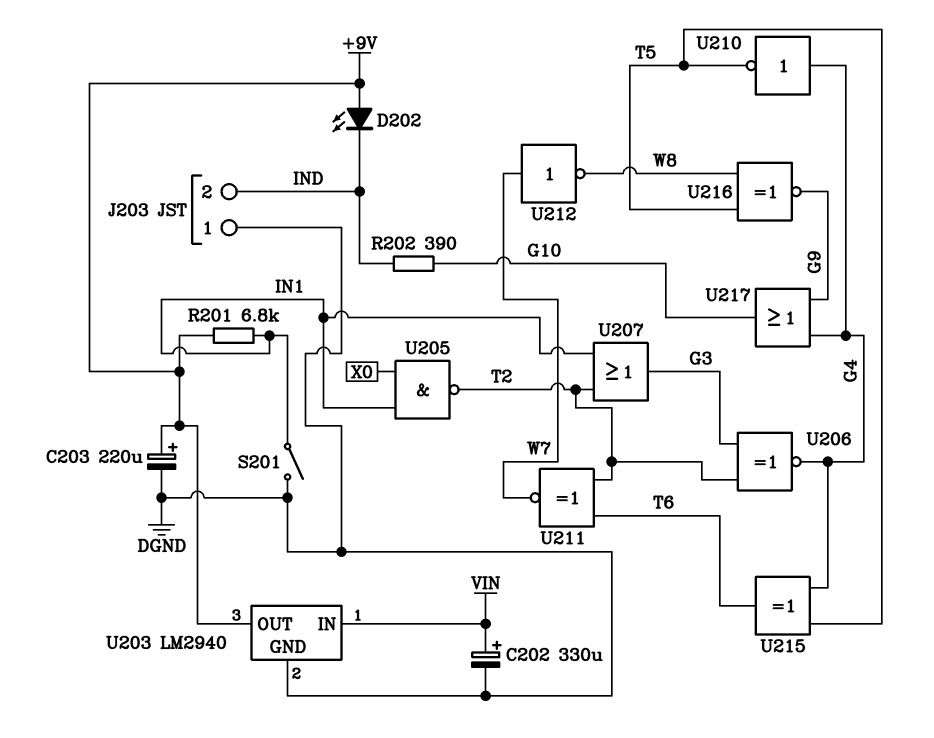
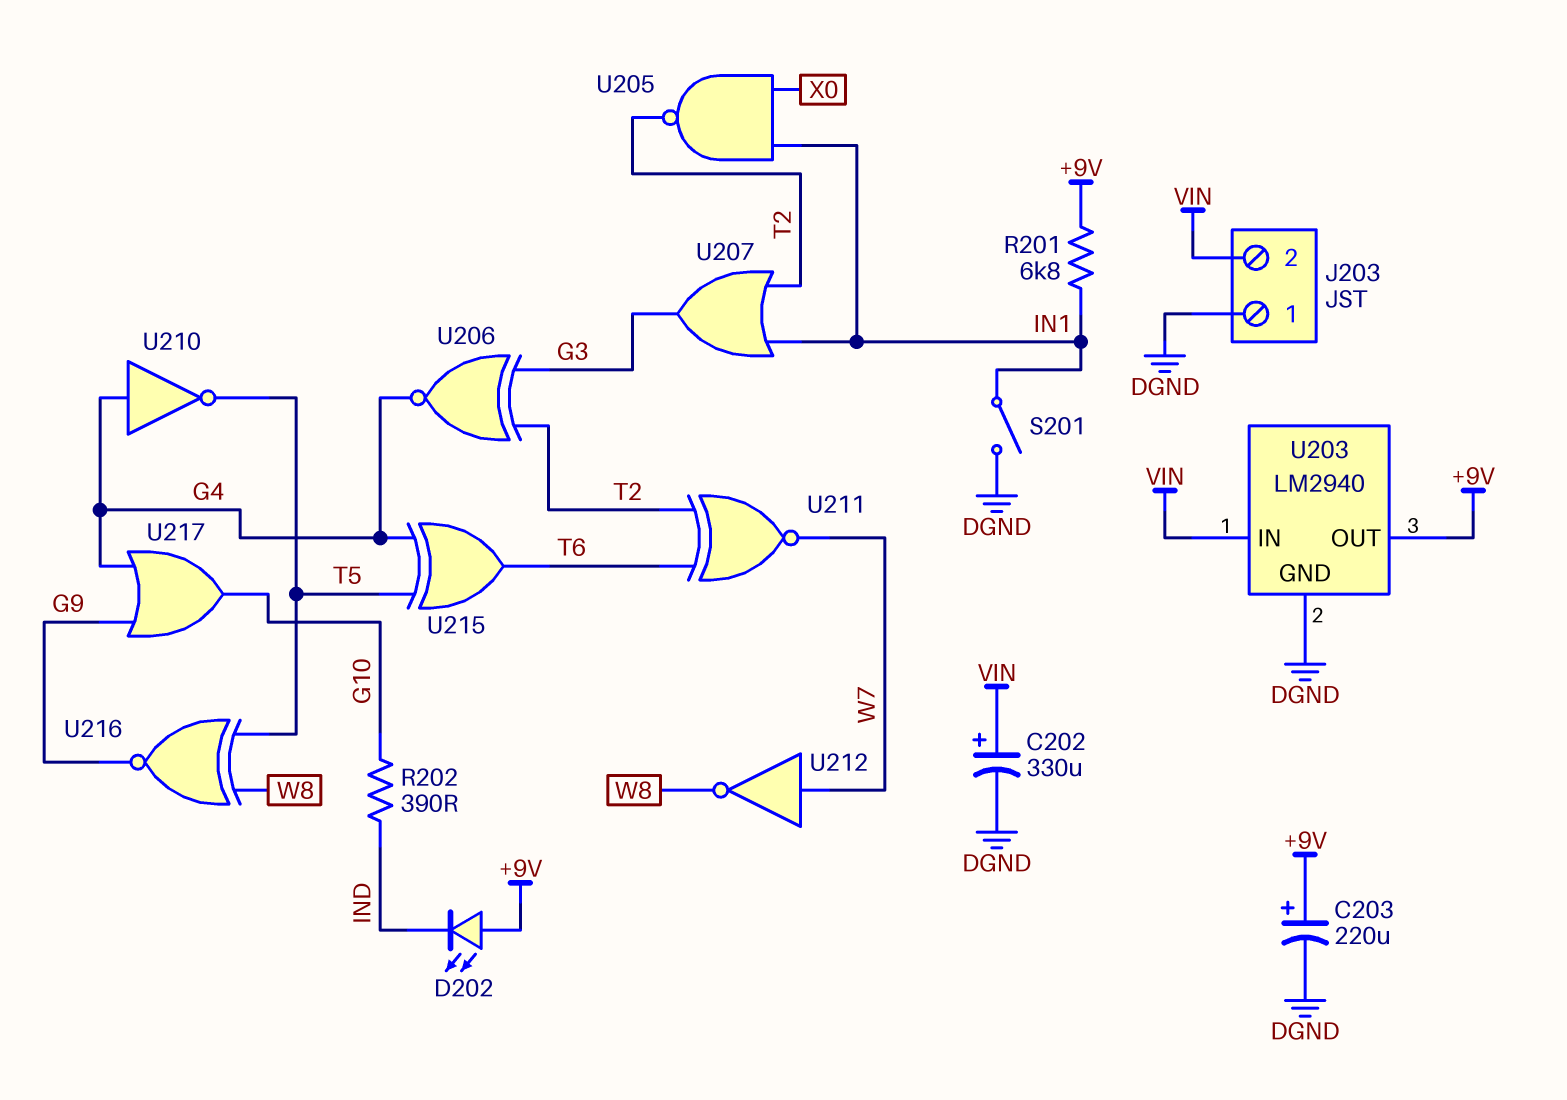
J203 pin 2: IND -> VIN

